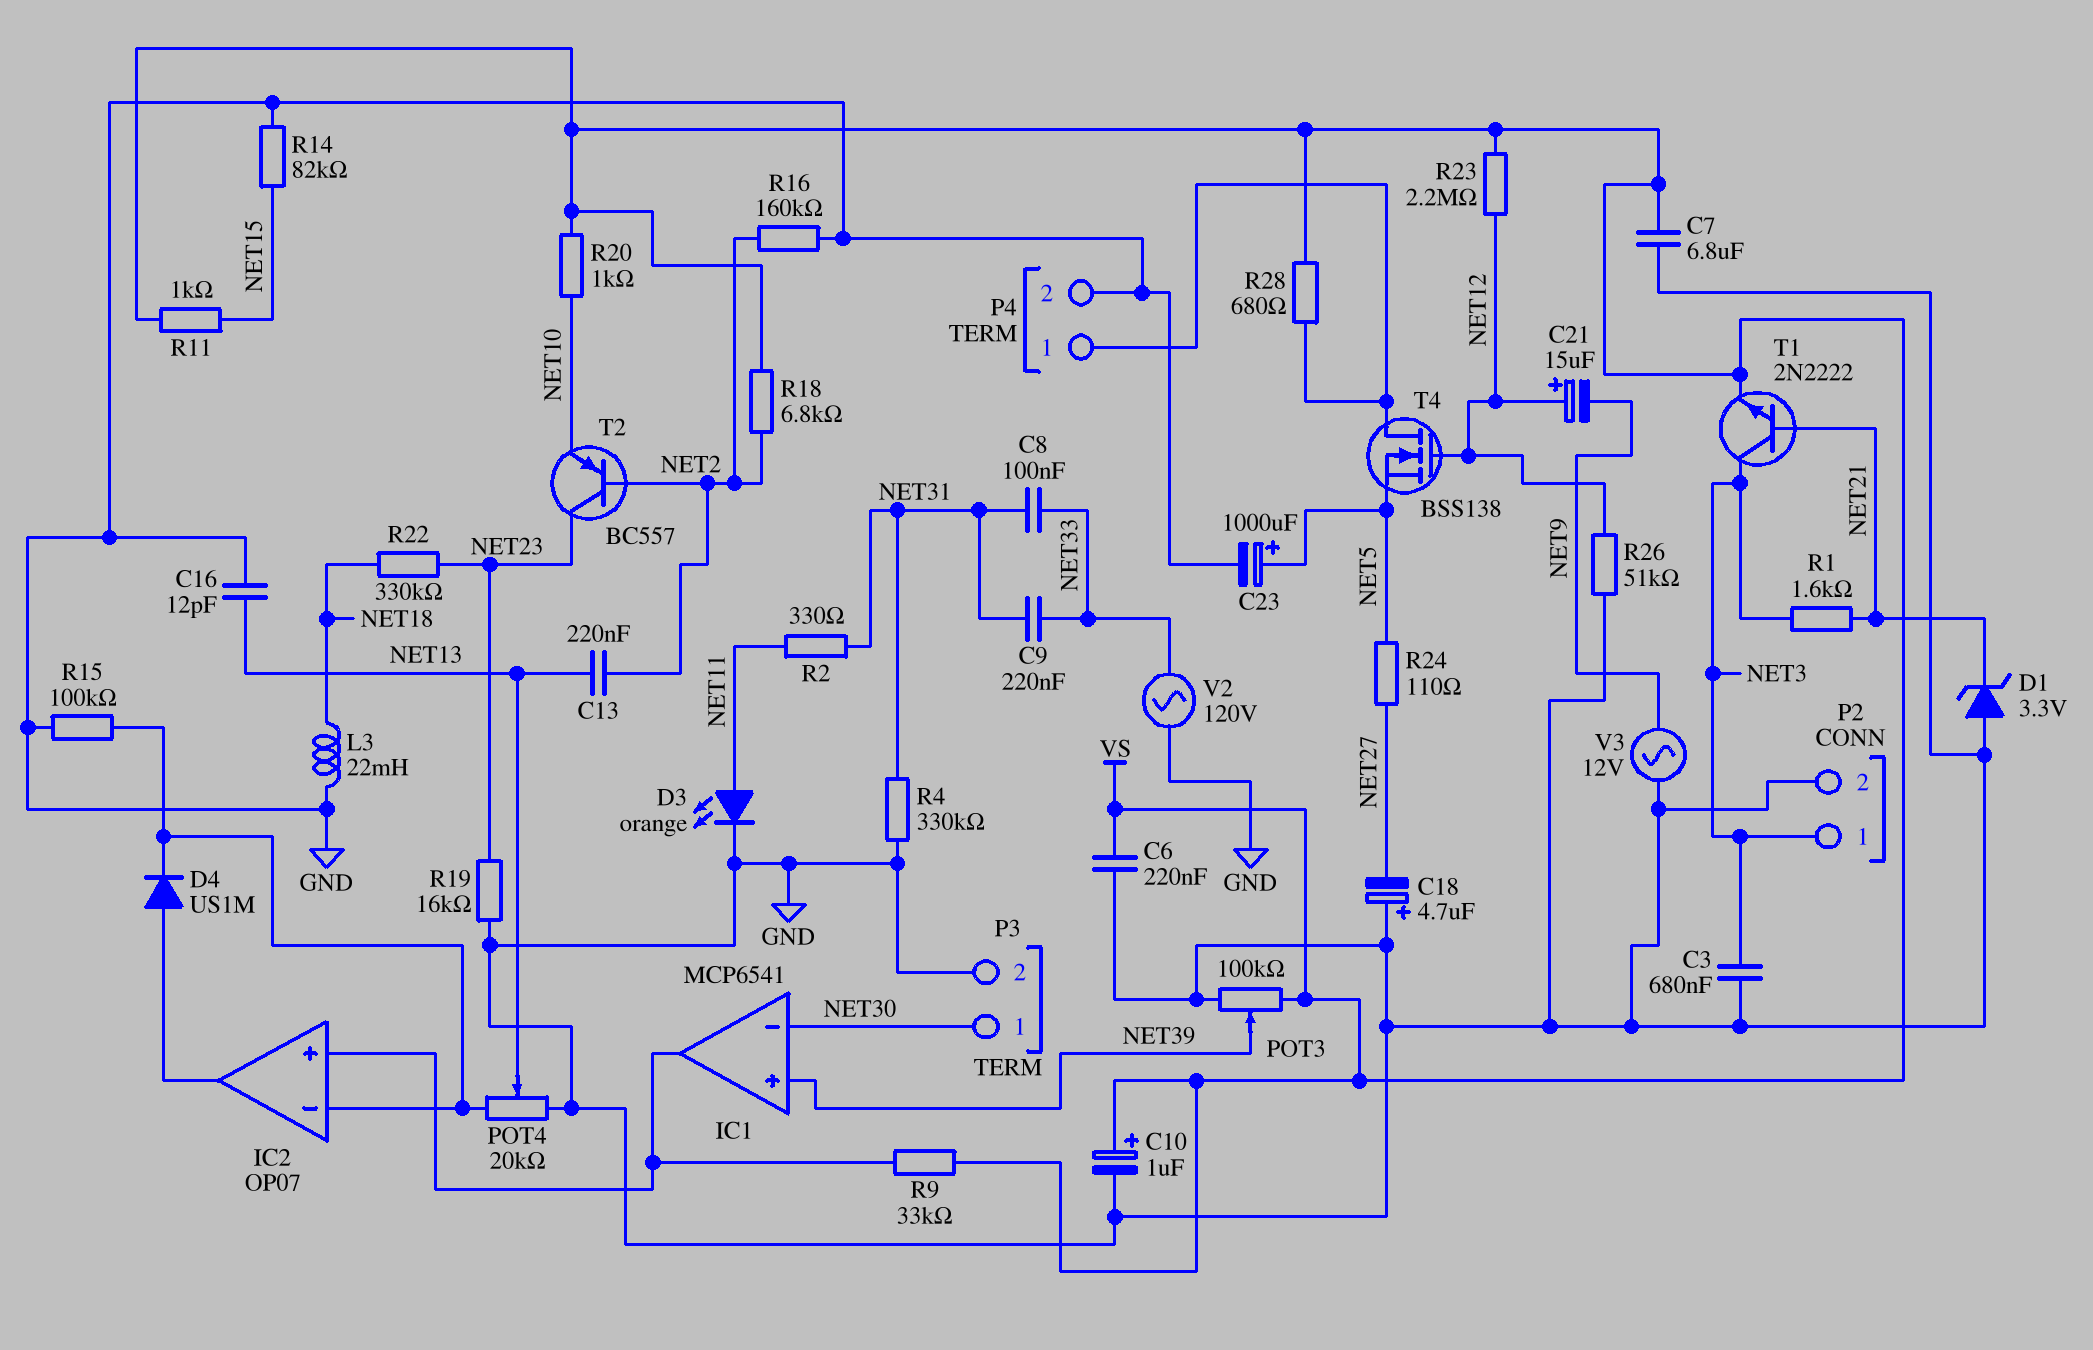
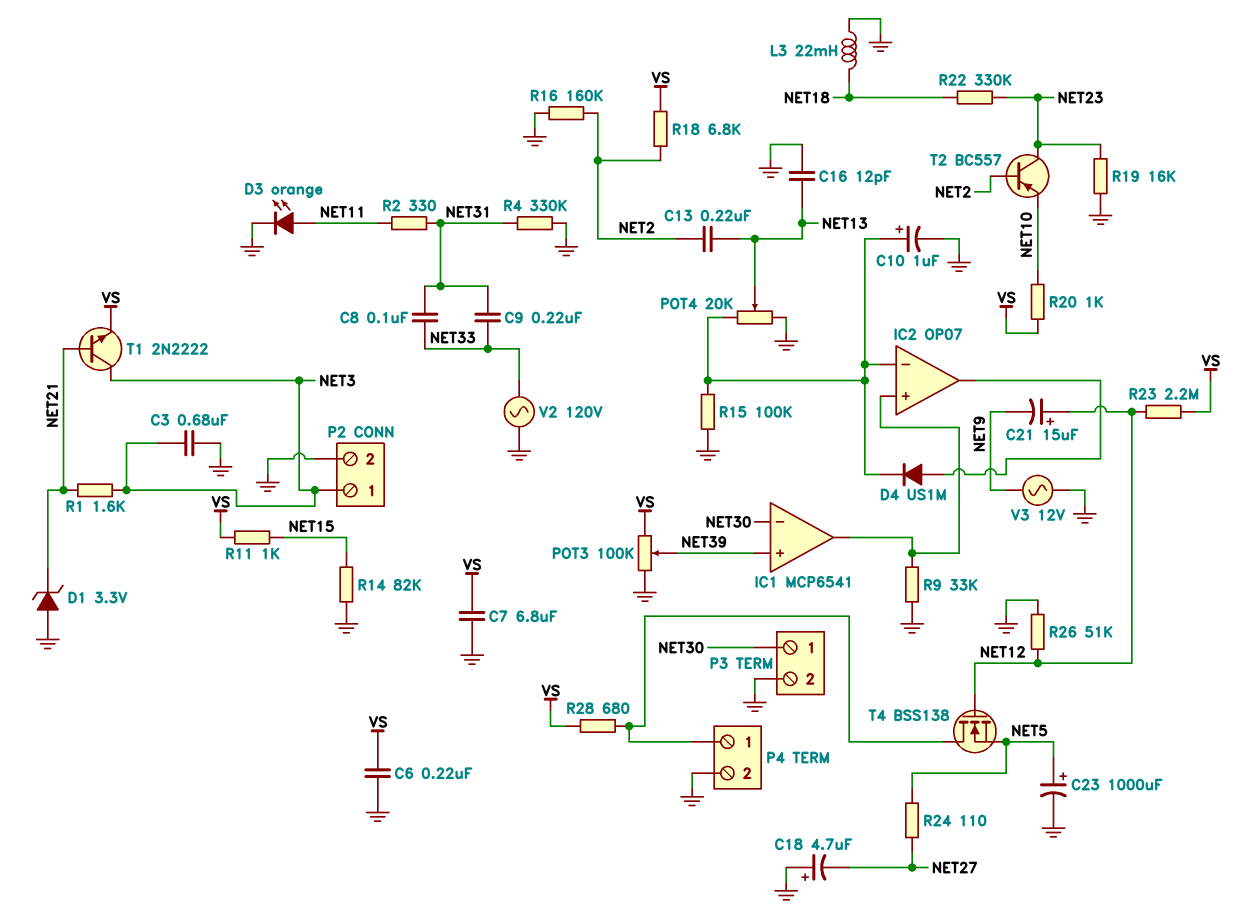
C10: 1uF (plus VS, minus GND) -> 1uF (plus IC2/in-, minus GND)
R9: 33k (IC1/out, VS) -> 33k (GND, IC1/out)

